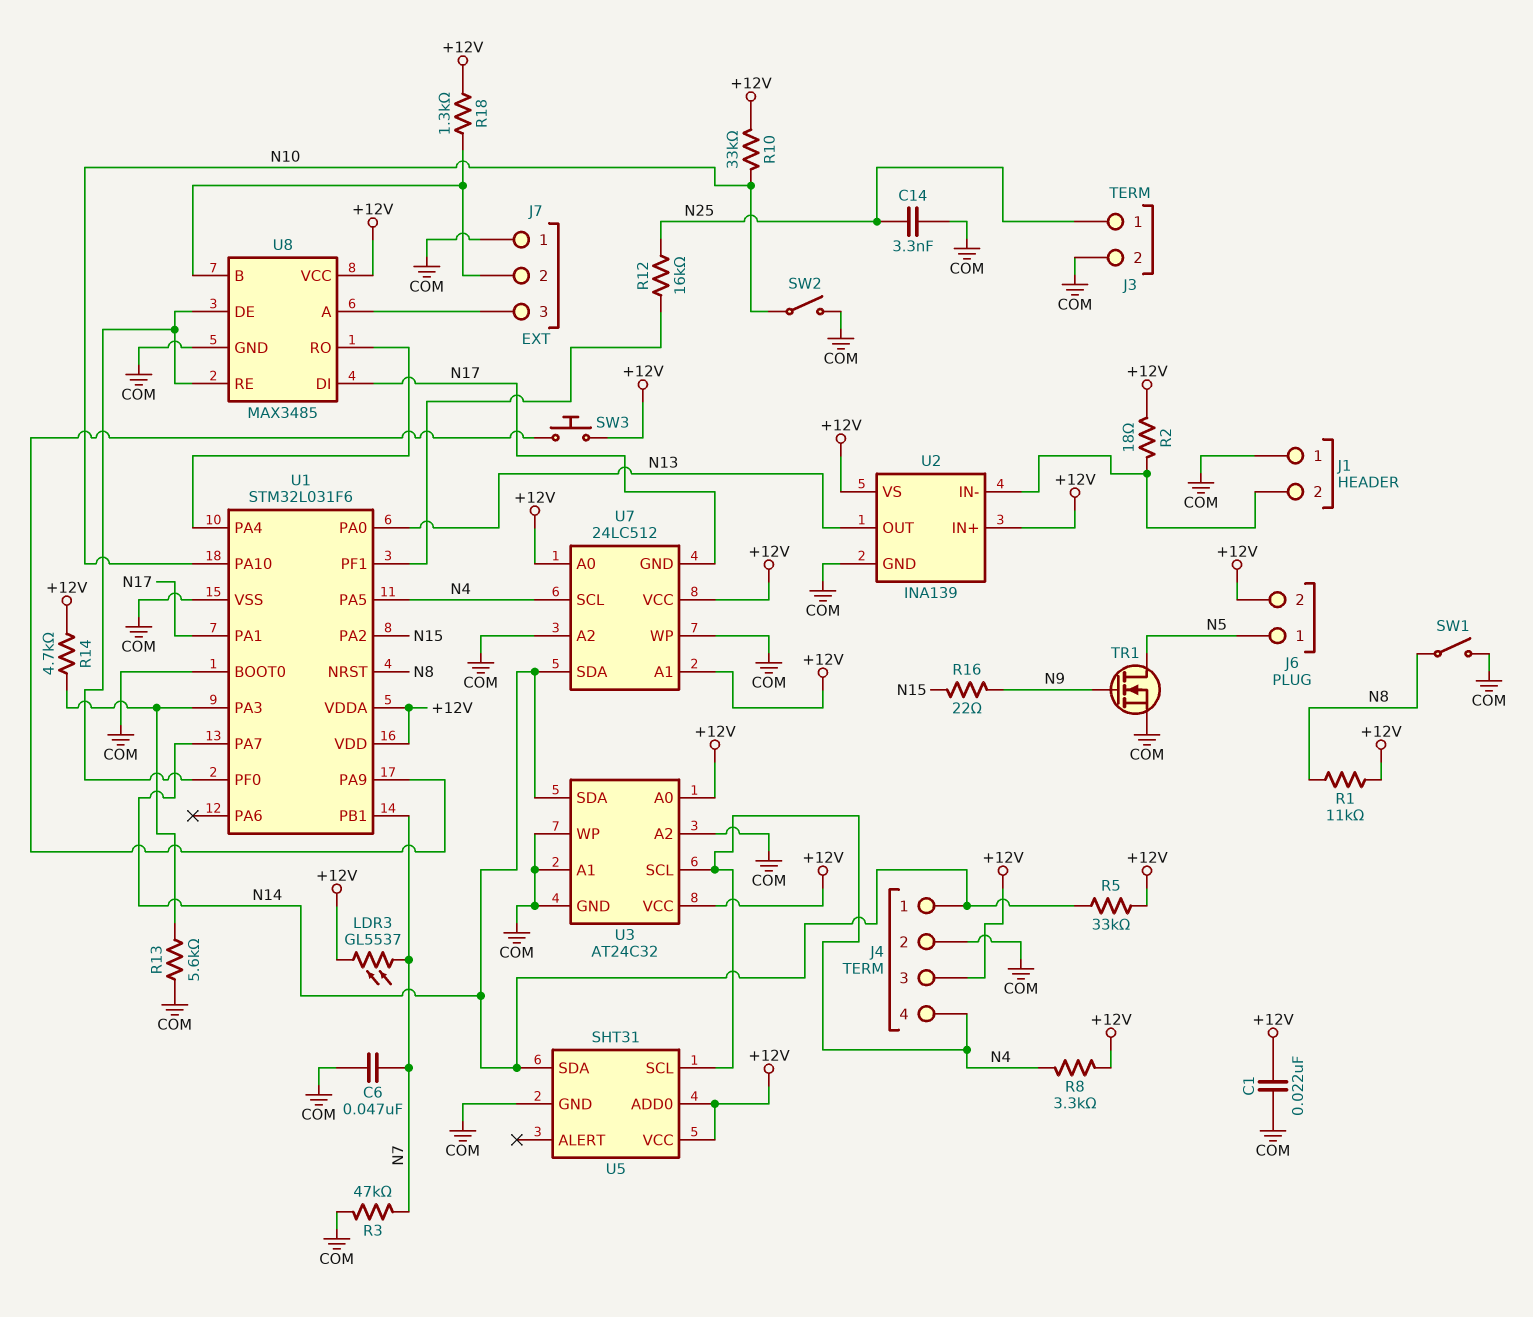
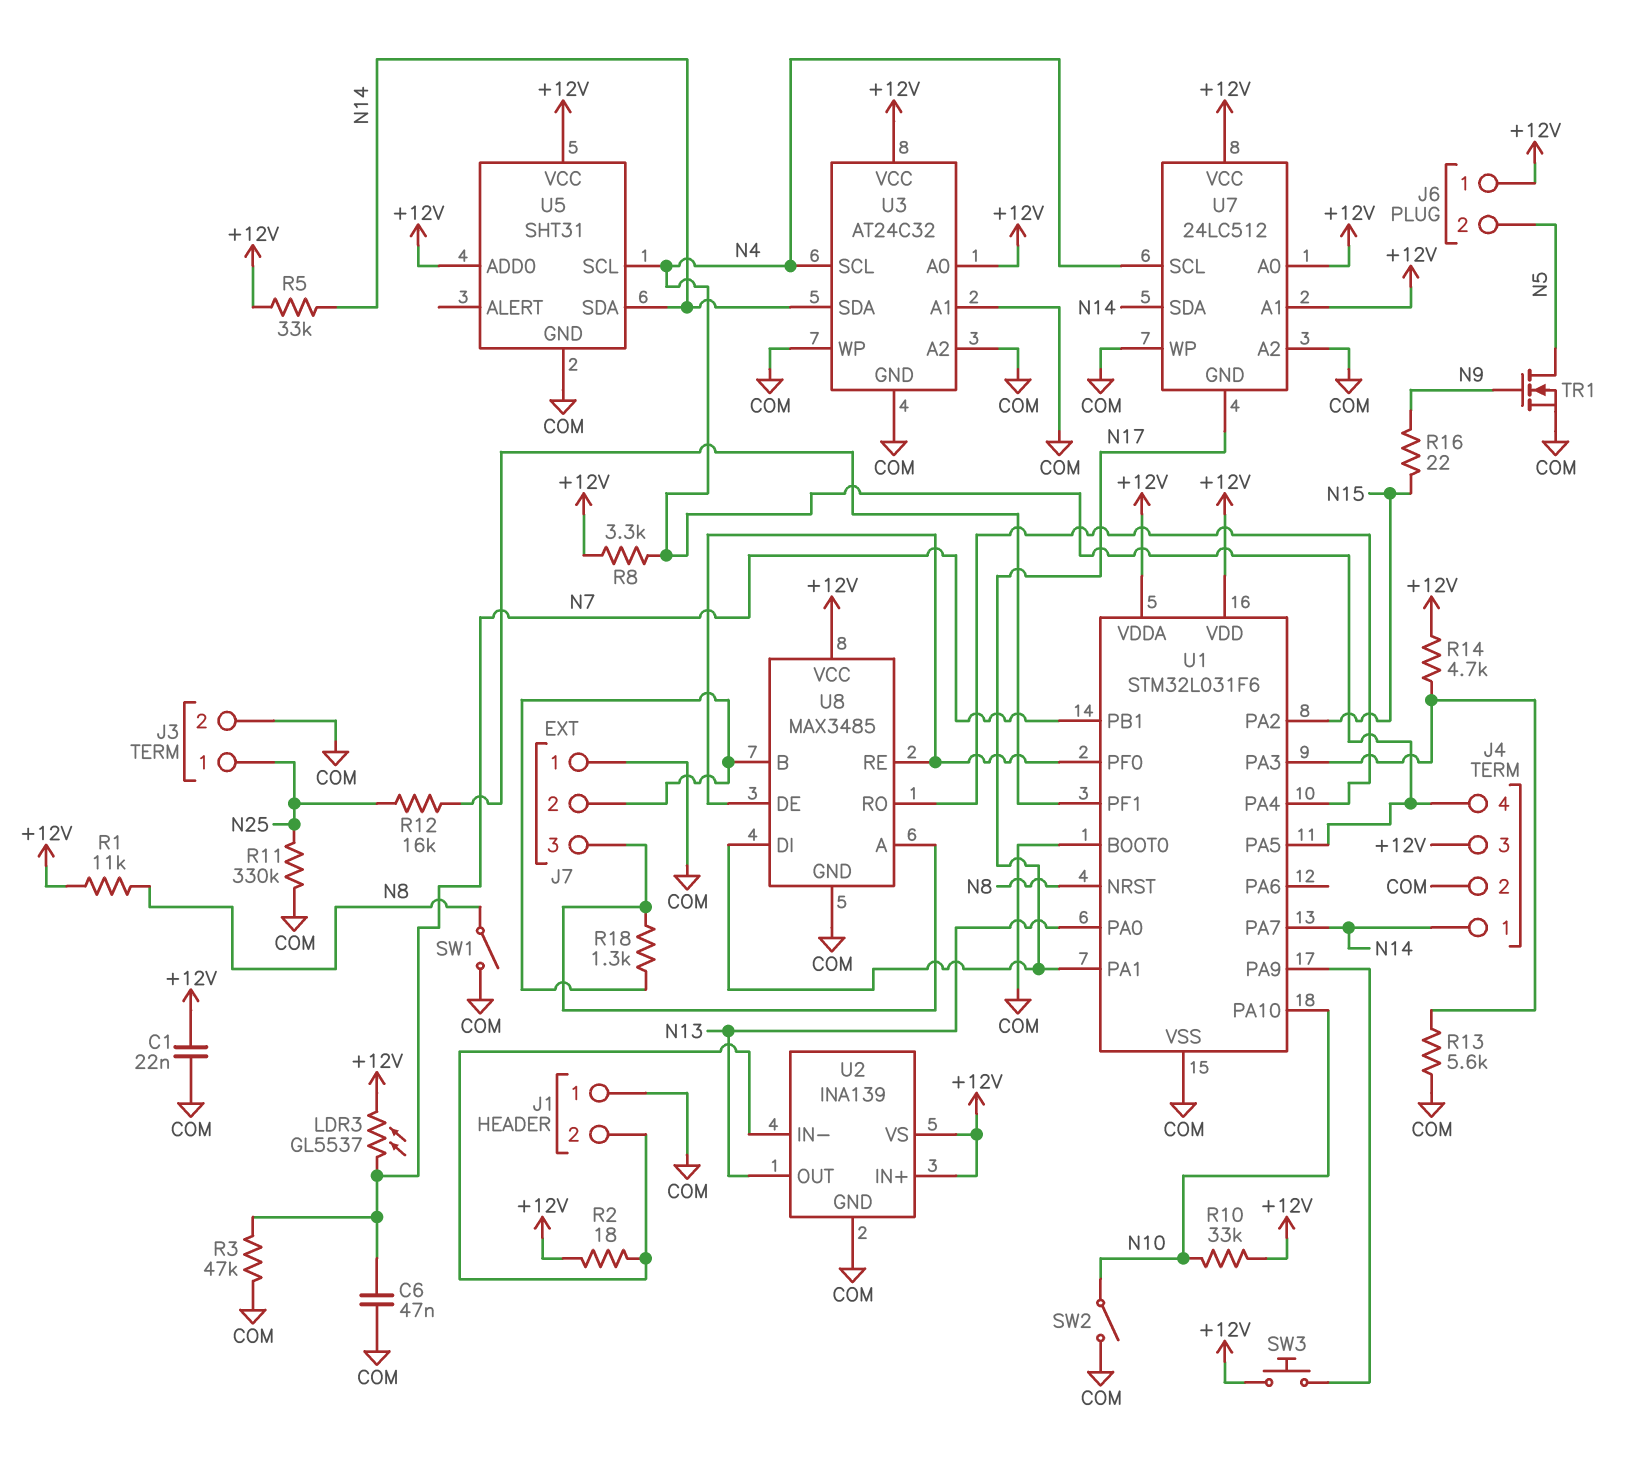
C14: 3.3nF (COM, N25) -> none
J6 pin 1: N5 -> +12V
J6 pin 2: +12V -> N5
R11: none -> 330k (COM, N25)
R18: 1.3k (+12V, J7/2) -> 1.3k (J7/2, J7/3)

